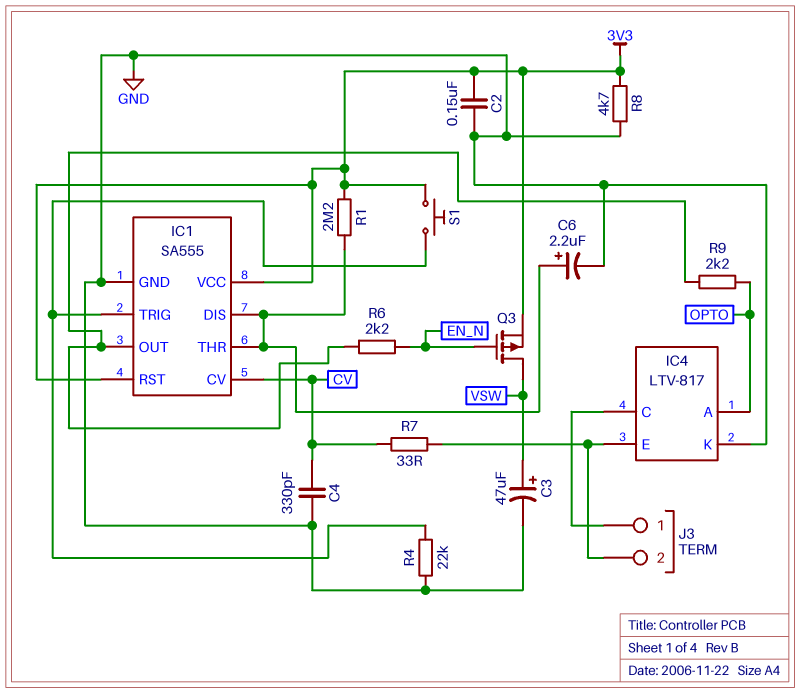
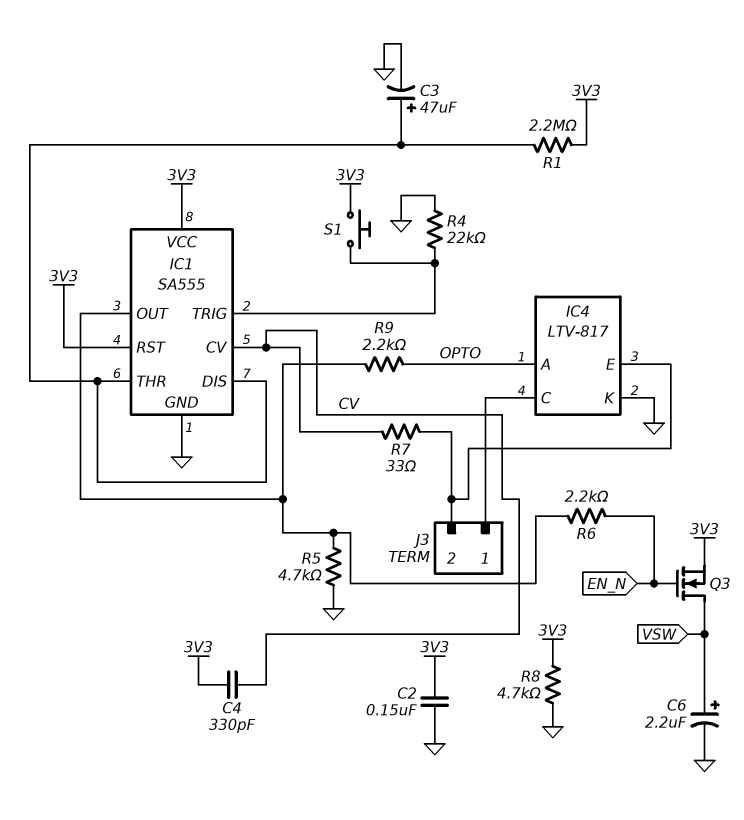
C3: 47uF (plus VSW, minus GND) -> 47uF (plus IC1/DIS, minus GND)
C4: 330pF (CV, GND) -> 330pF (3V3, CV)
C6: 2.2uF (plus IC1/DIS, minus GND) -> 2.2uF (plus VSW, minus GND)
Q3: PMOS (G EN_N, D VSW, S 3V3) -> NMOS (G EN_N, D VSW, S 3V3)
R5: none -> 4.7k (GND, IC1/OUT)

